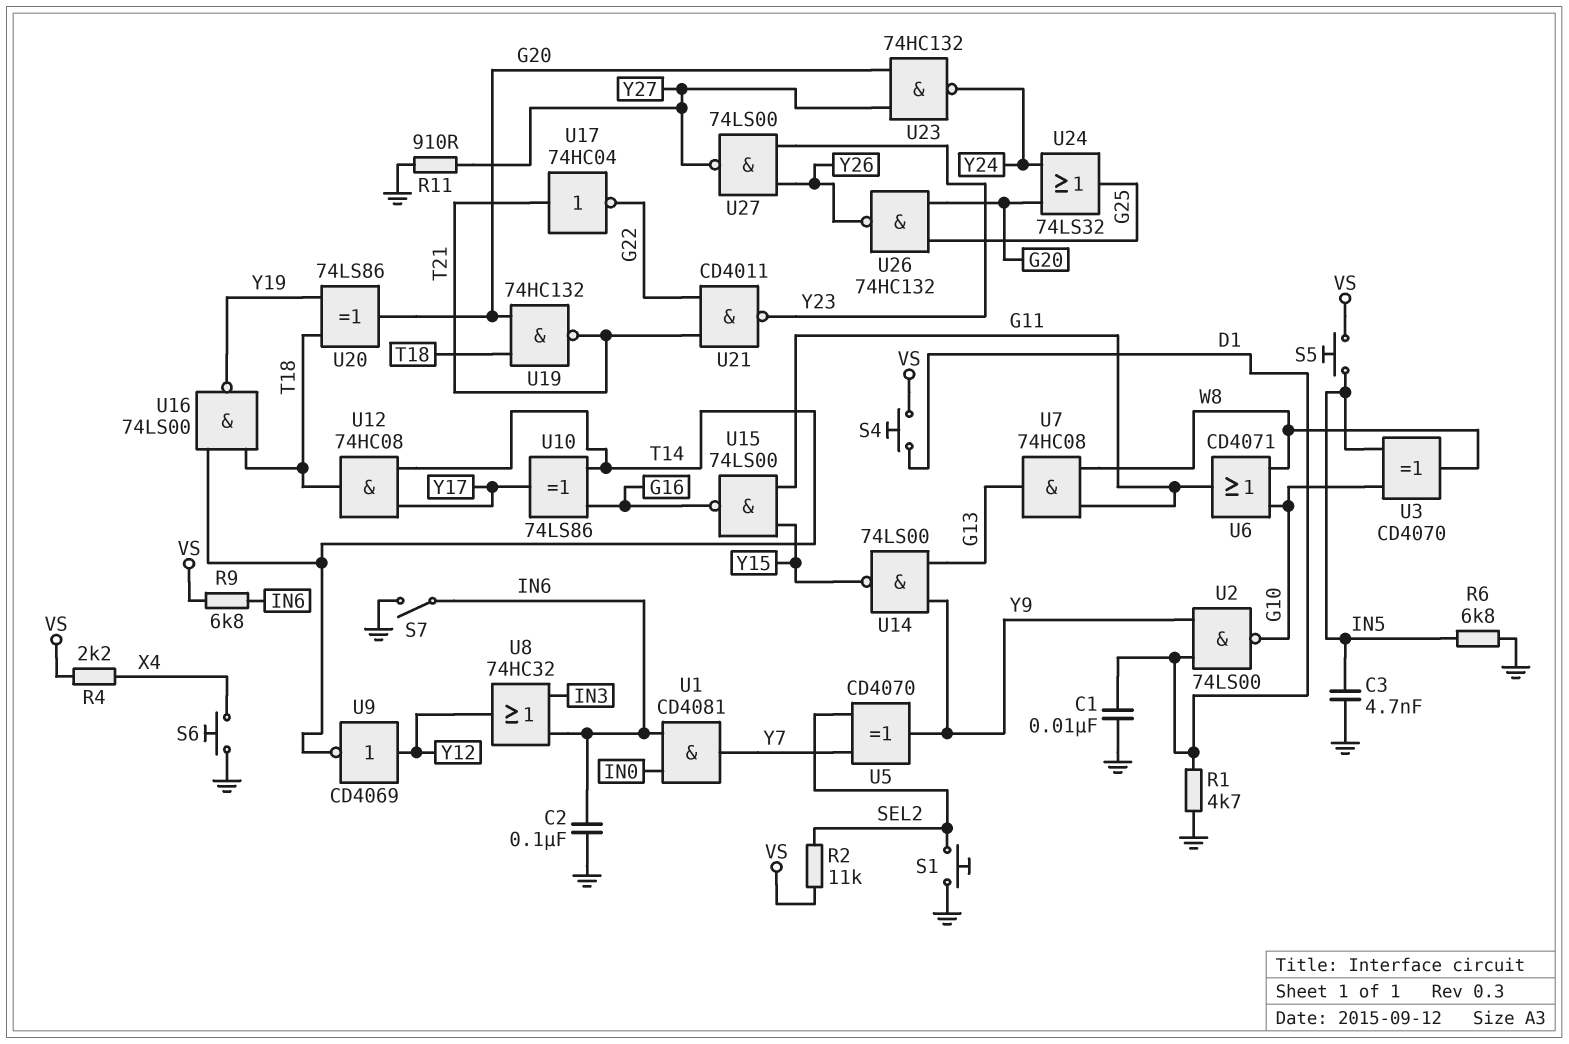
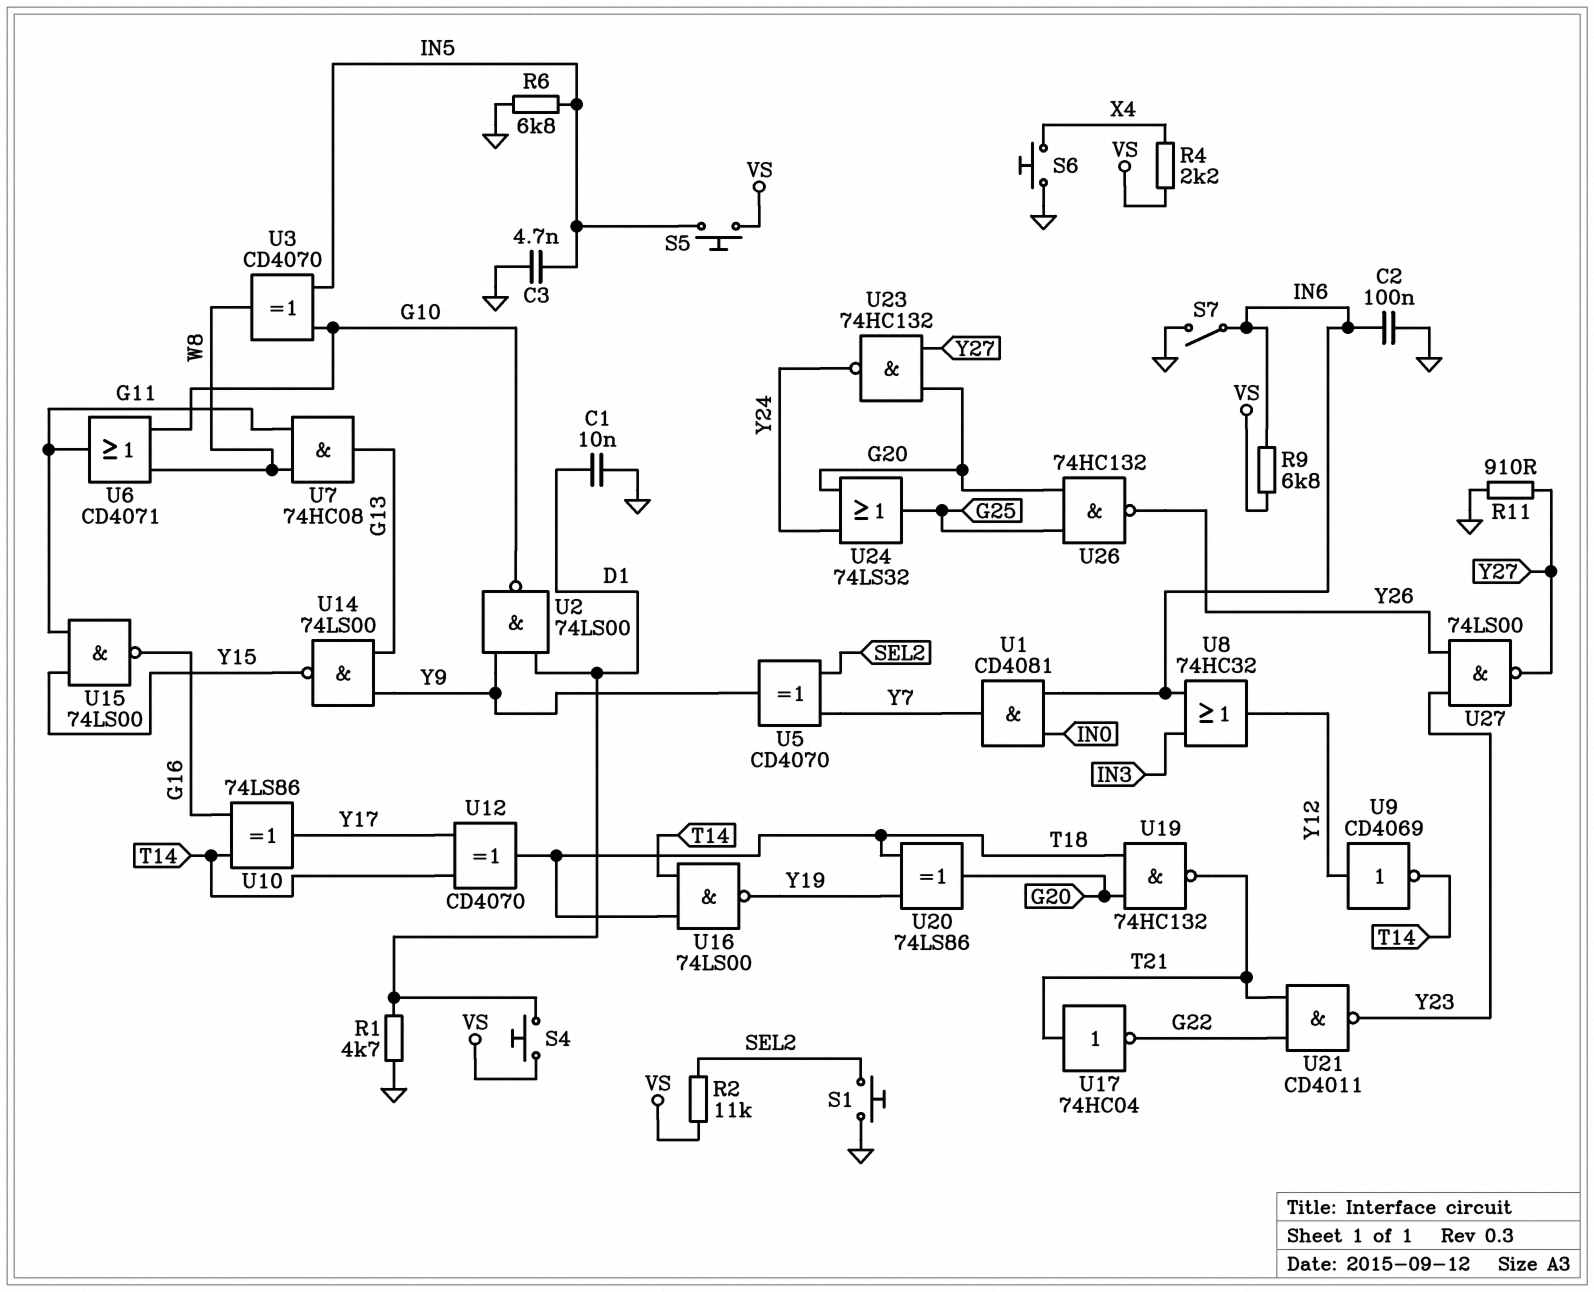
U12: AND 74HC08 (in T14, in Y17, out T18) -> XOR CD4070 (in T14, in Y17, out T18)

